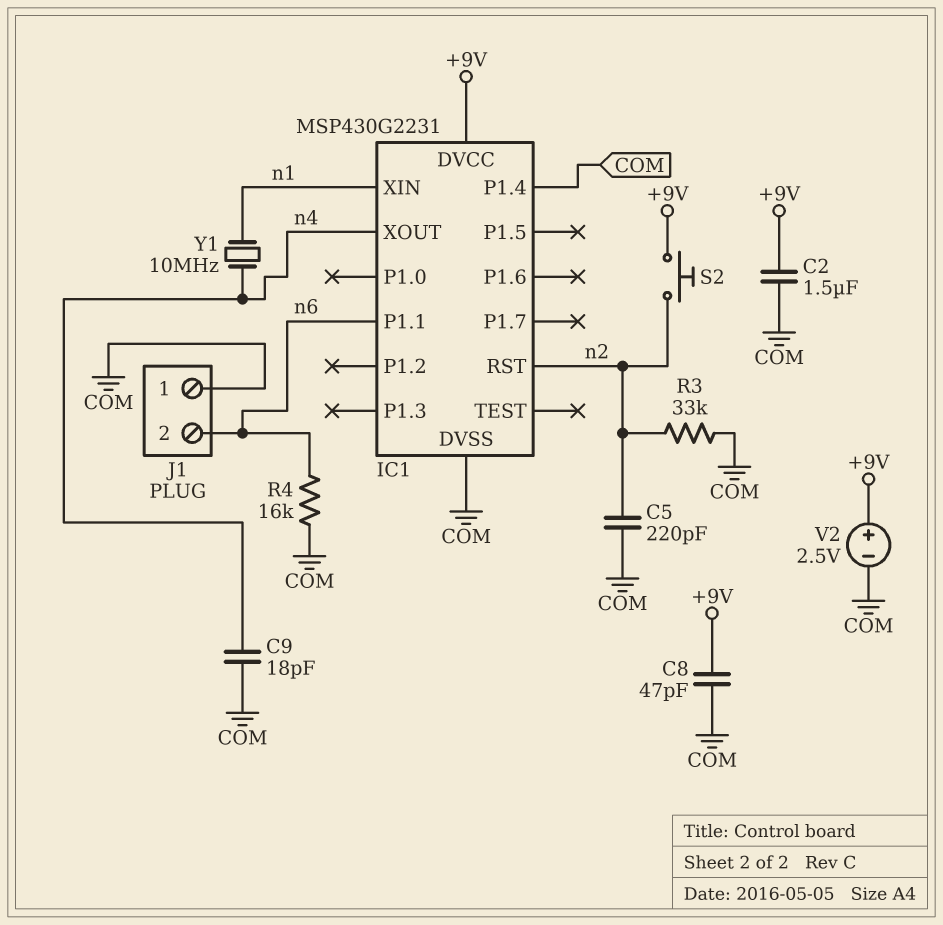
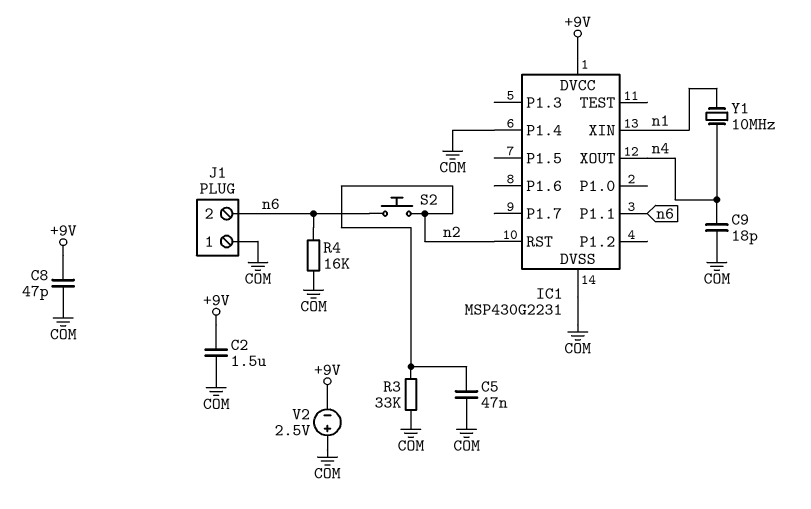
C5: 220pF (COM, n2) -> 47nF (COM, n2)
S2: button (+9V, n2) -> button (n2, n6)
V2: 2.5V (plus +9V, minus COM) -> 2.5V (plus COM, minus +9V)

